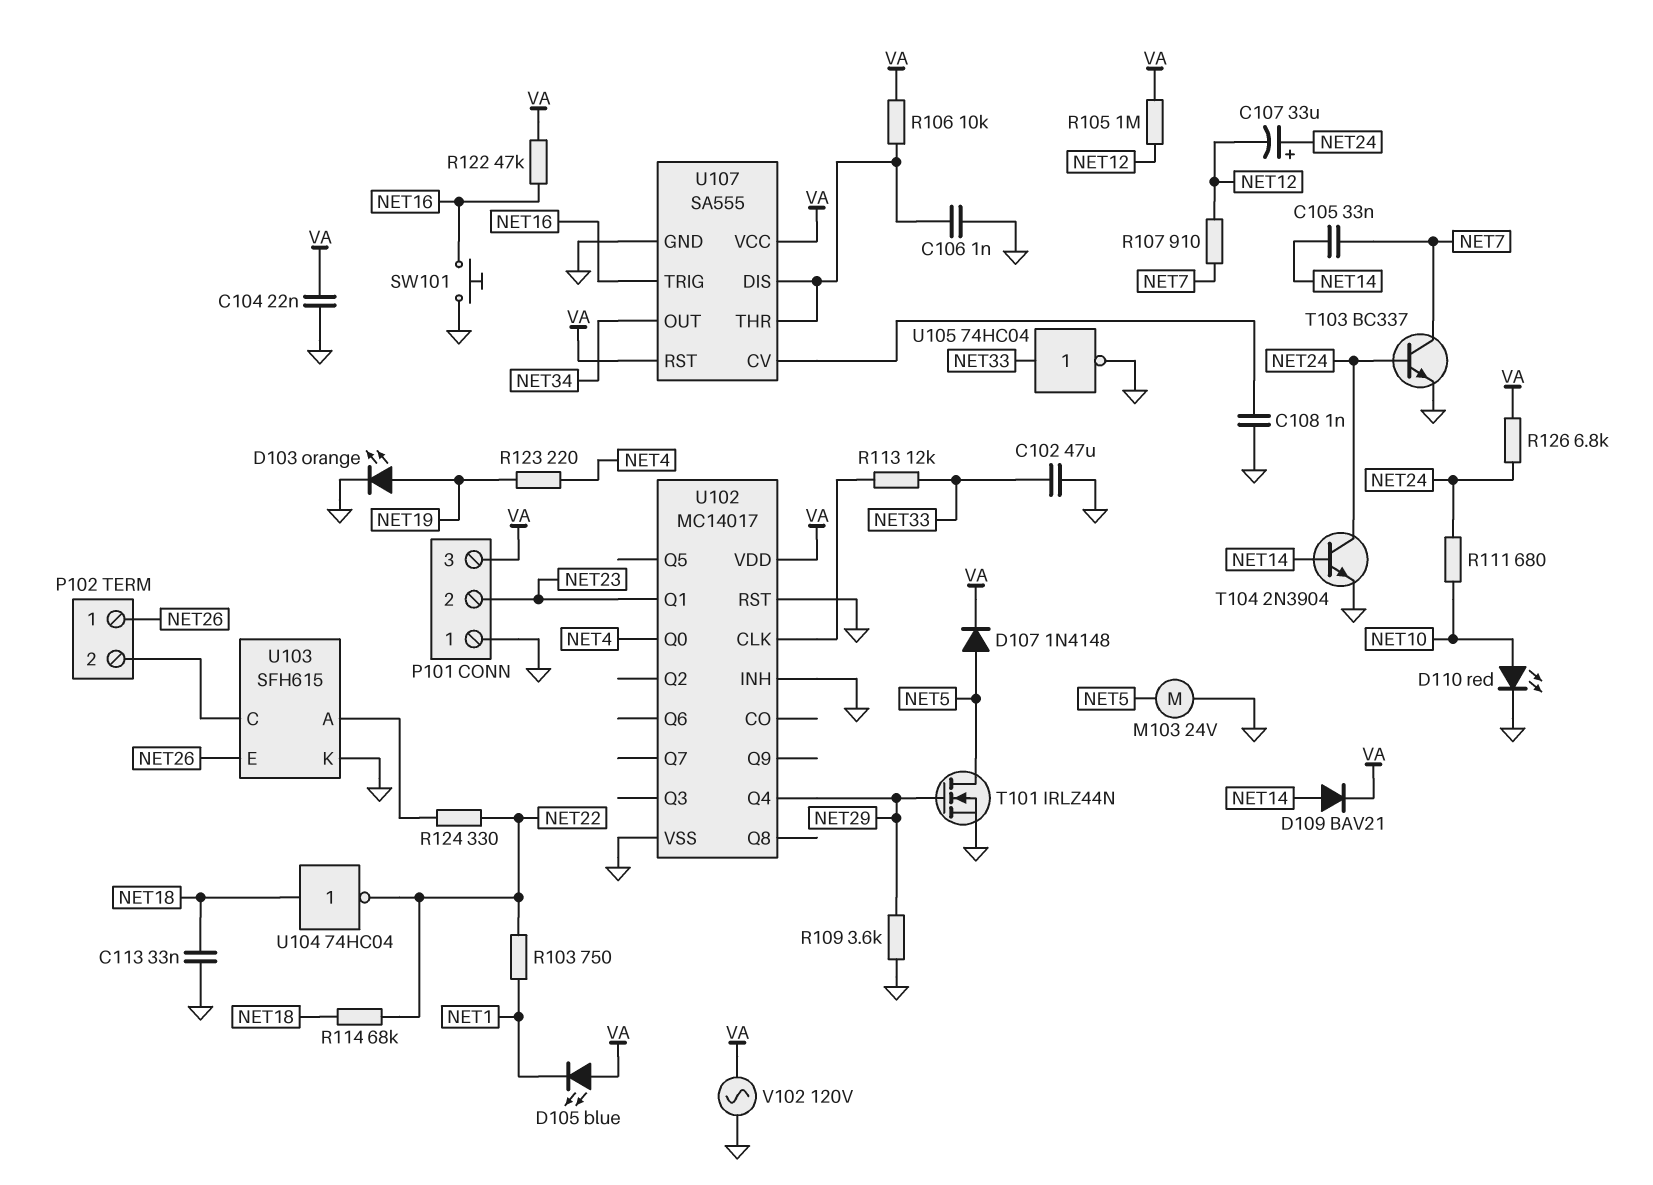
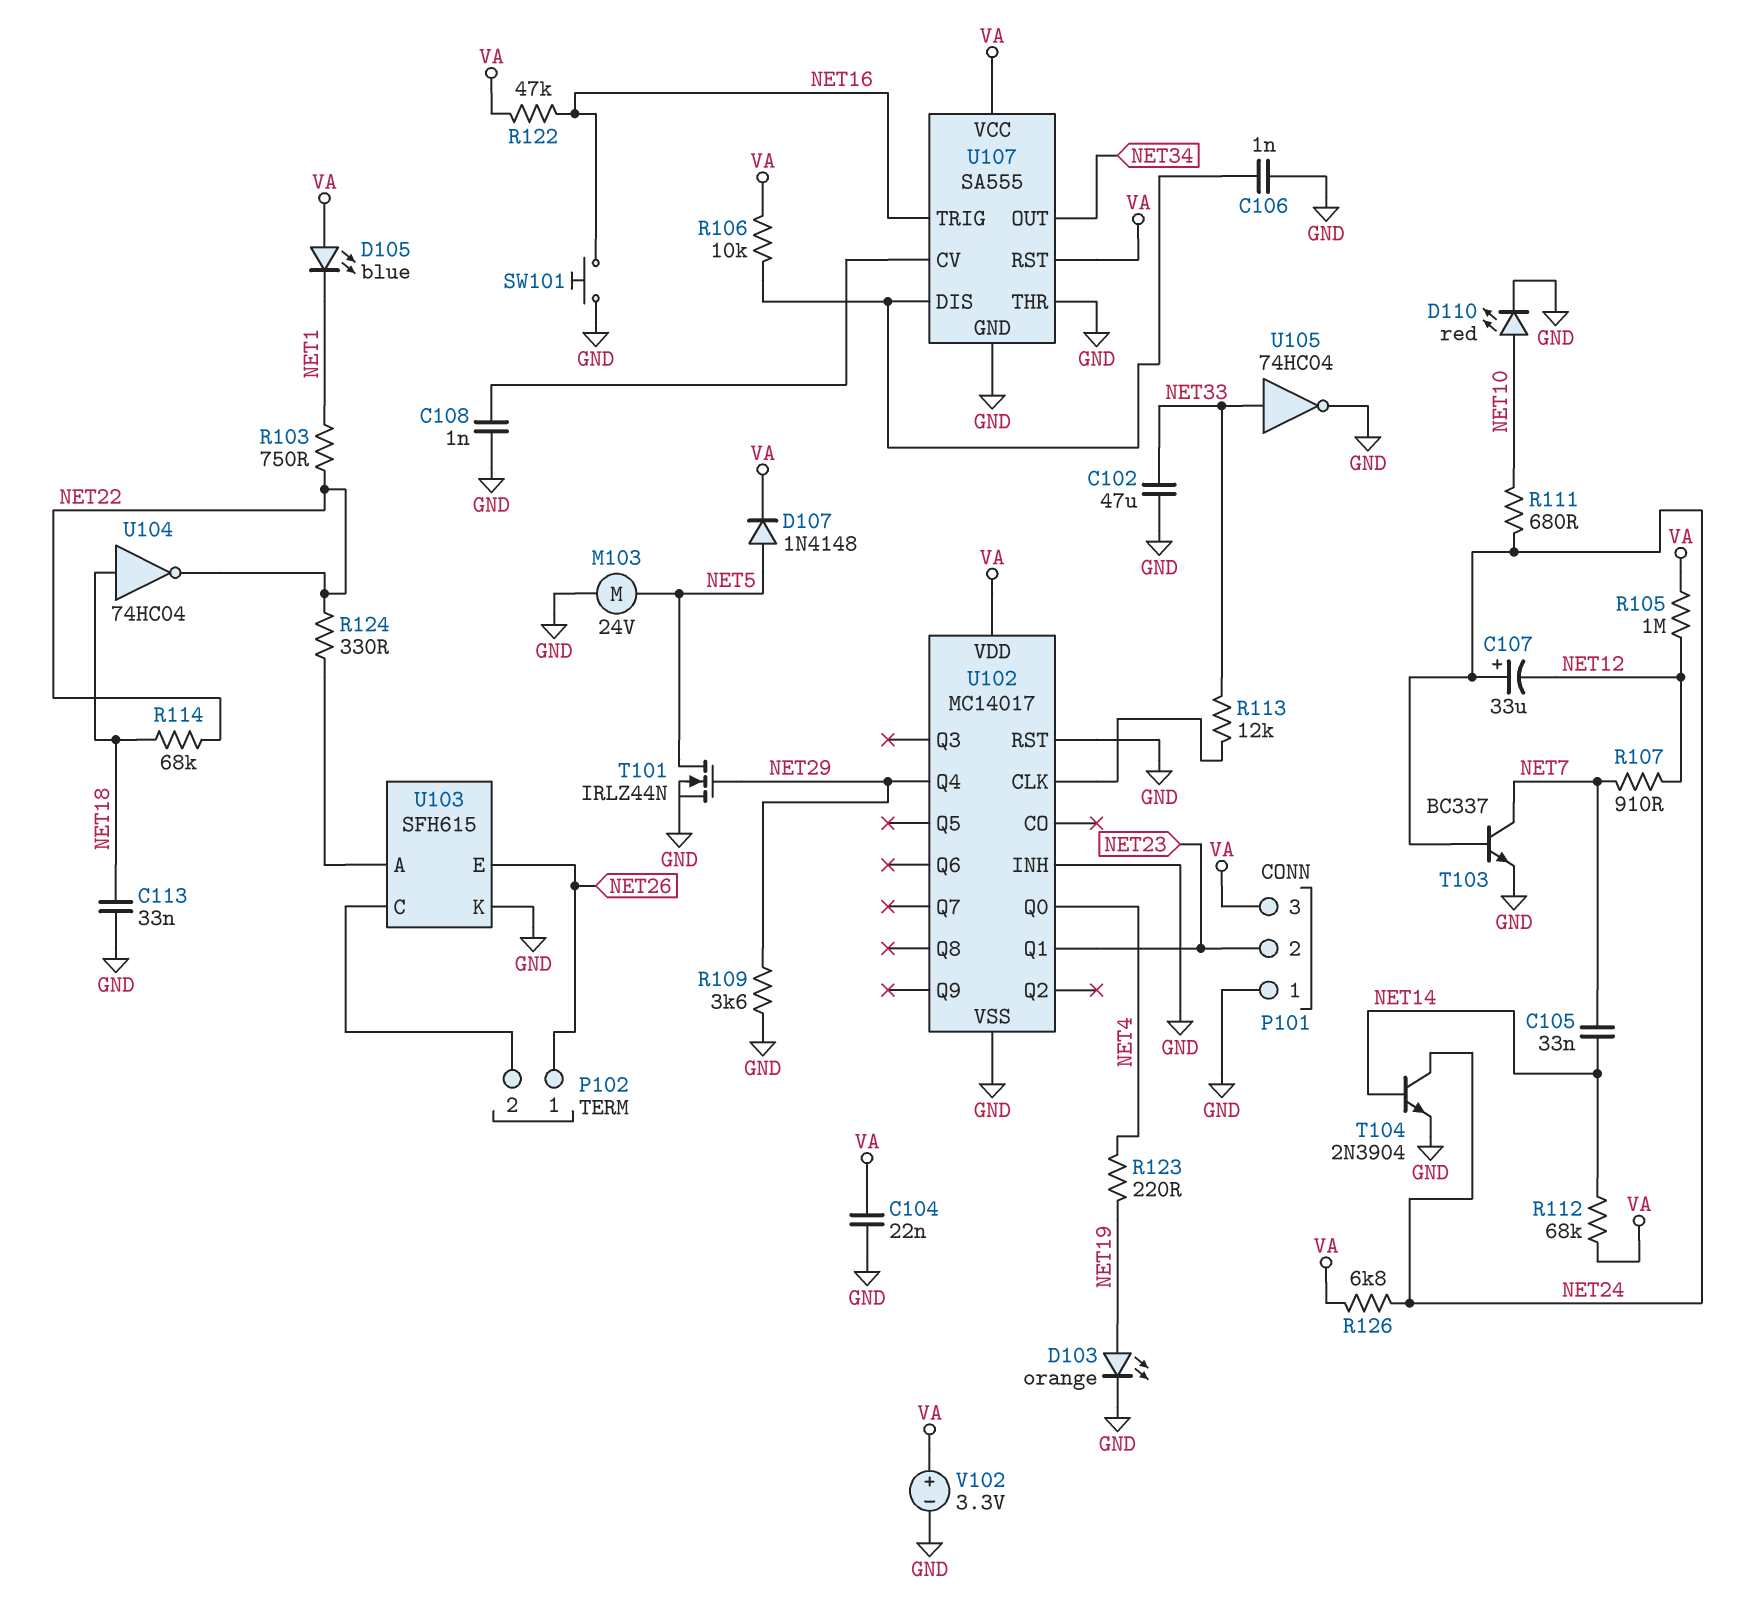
D109: diode BAV21 (A NET14, K VA) -> none
R112: none -> 68k (NET14, VA)
U107 pin THR: U107/DIS -> GND
V102: AC 120V (GND, VA) -> 3.3V (plus VA, minus GND)

